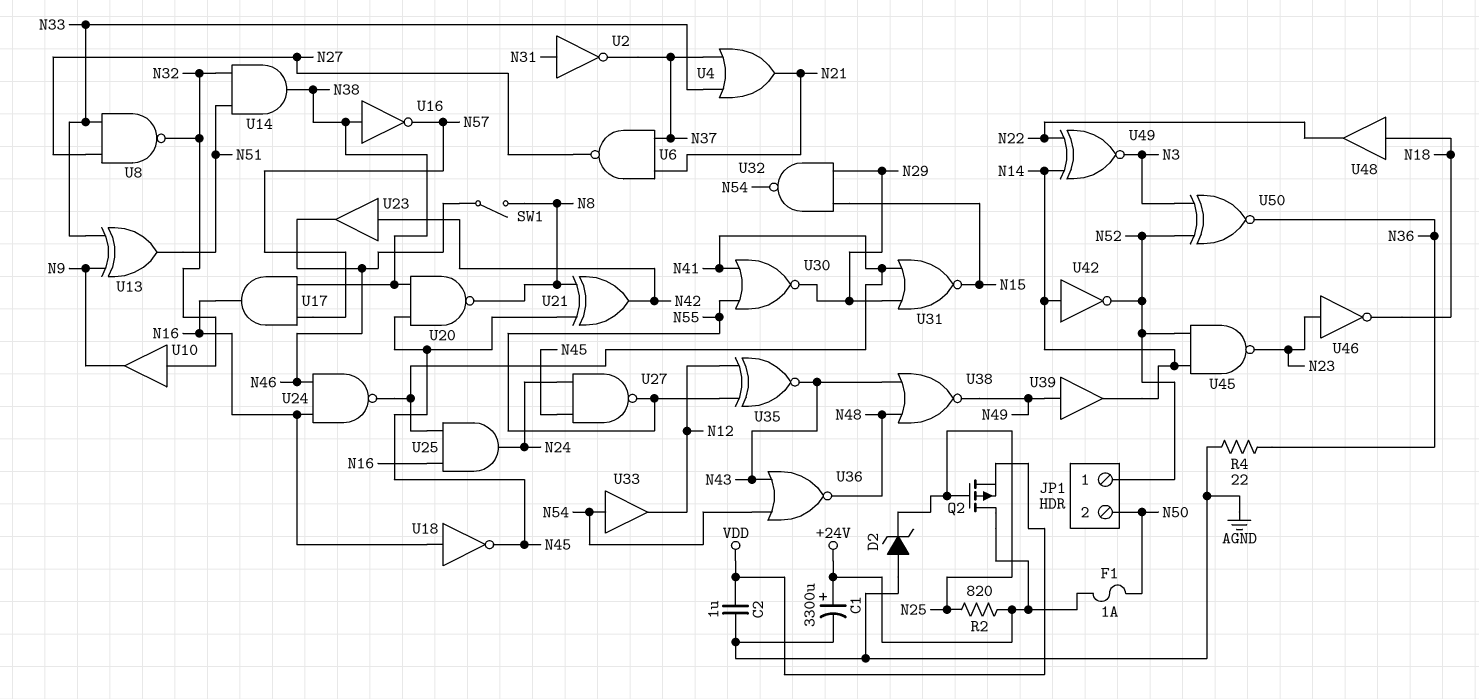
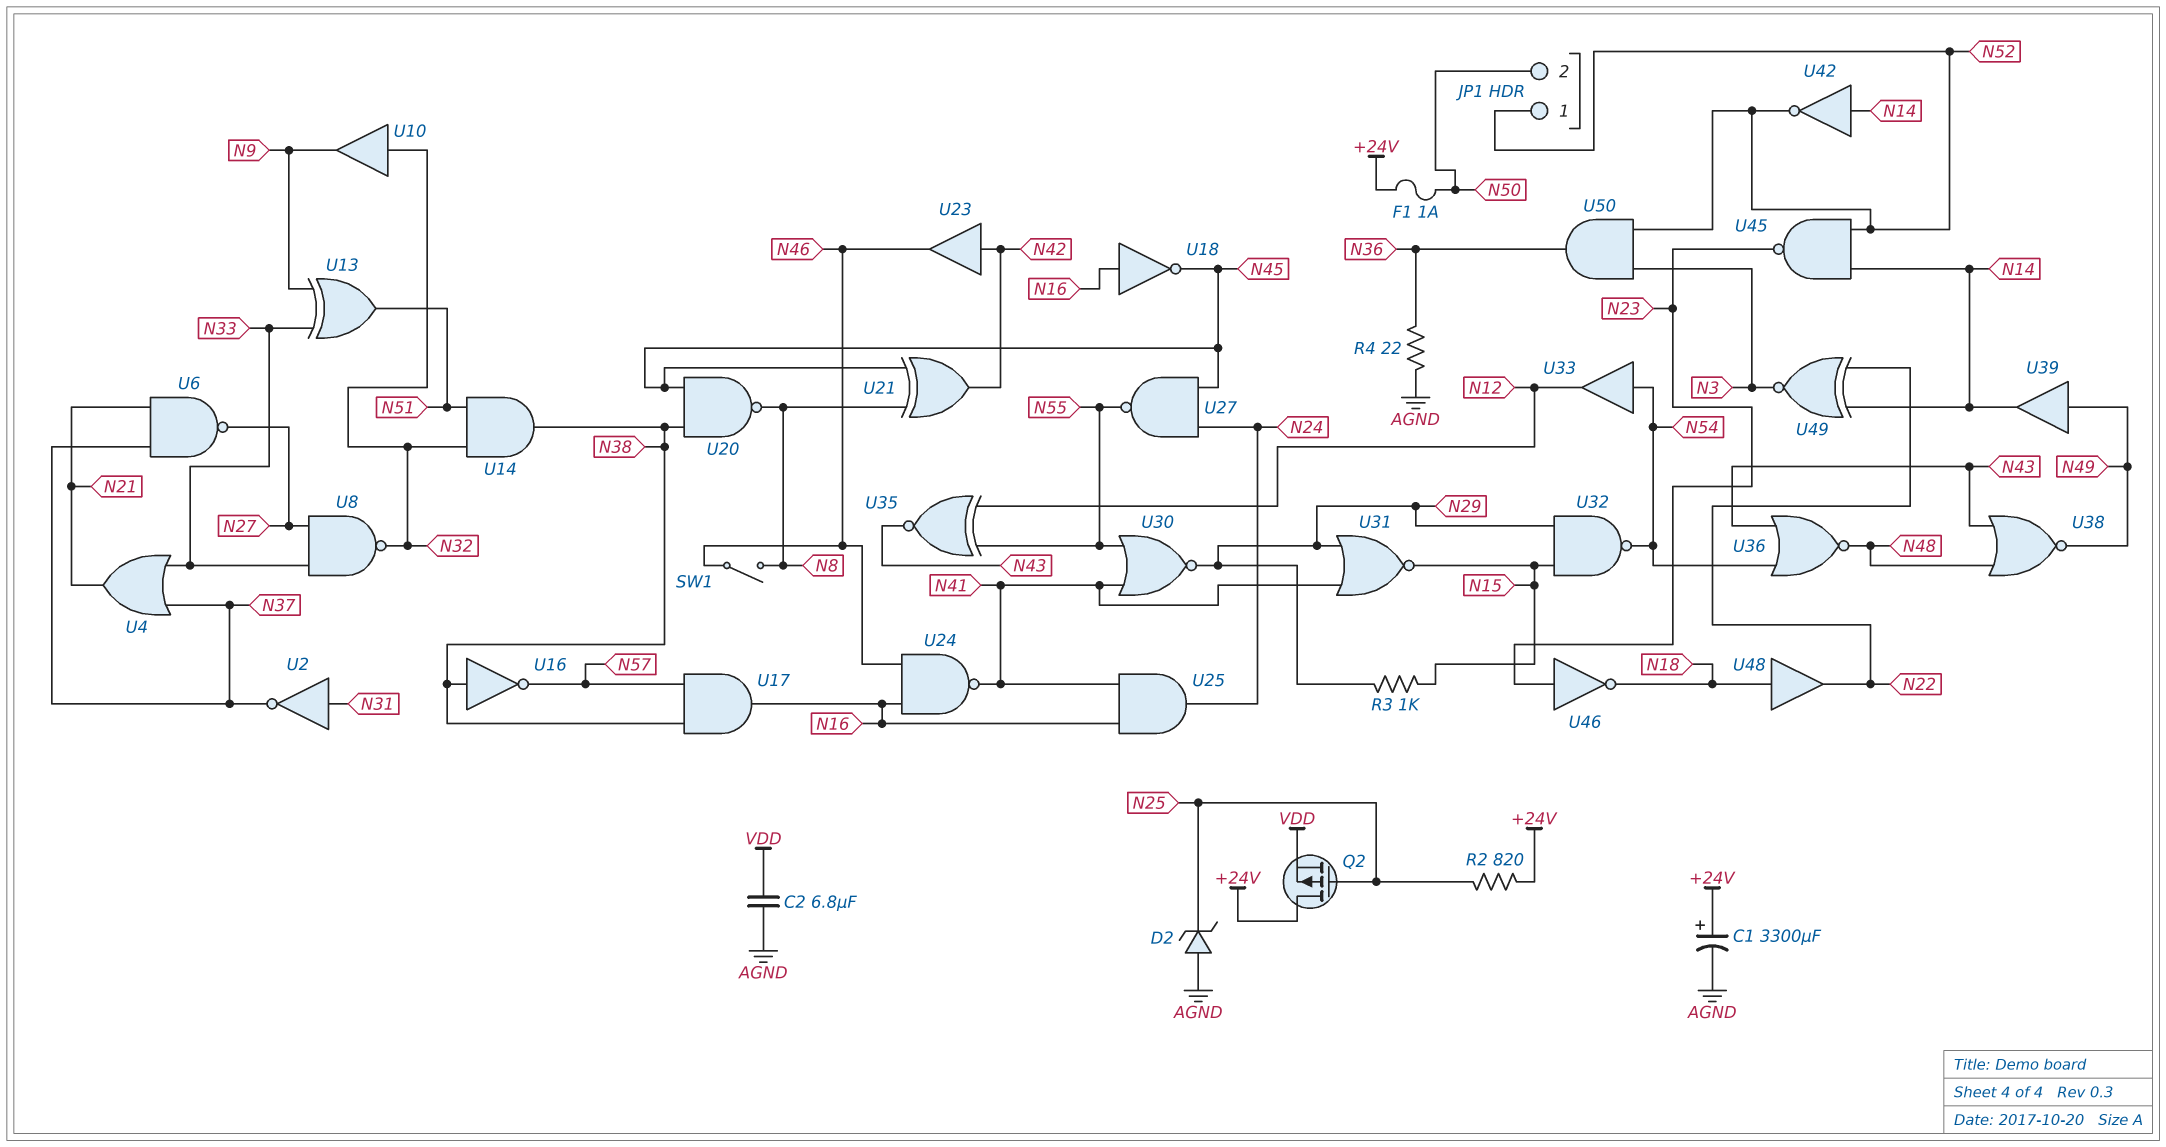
C2: 1uF (AGND, VDD) -> 6.8uF (AGND, VDD)
R3: none -> 1k (N15, N29)
U50: XNOR (in N3, in N52, out N36) -> AND (in N3, in N52, out N36)

